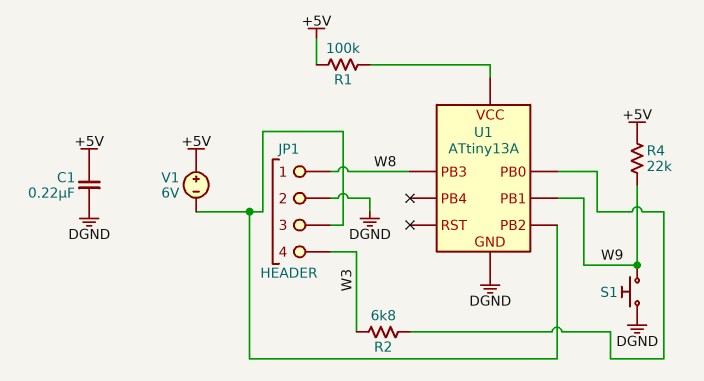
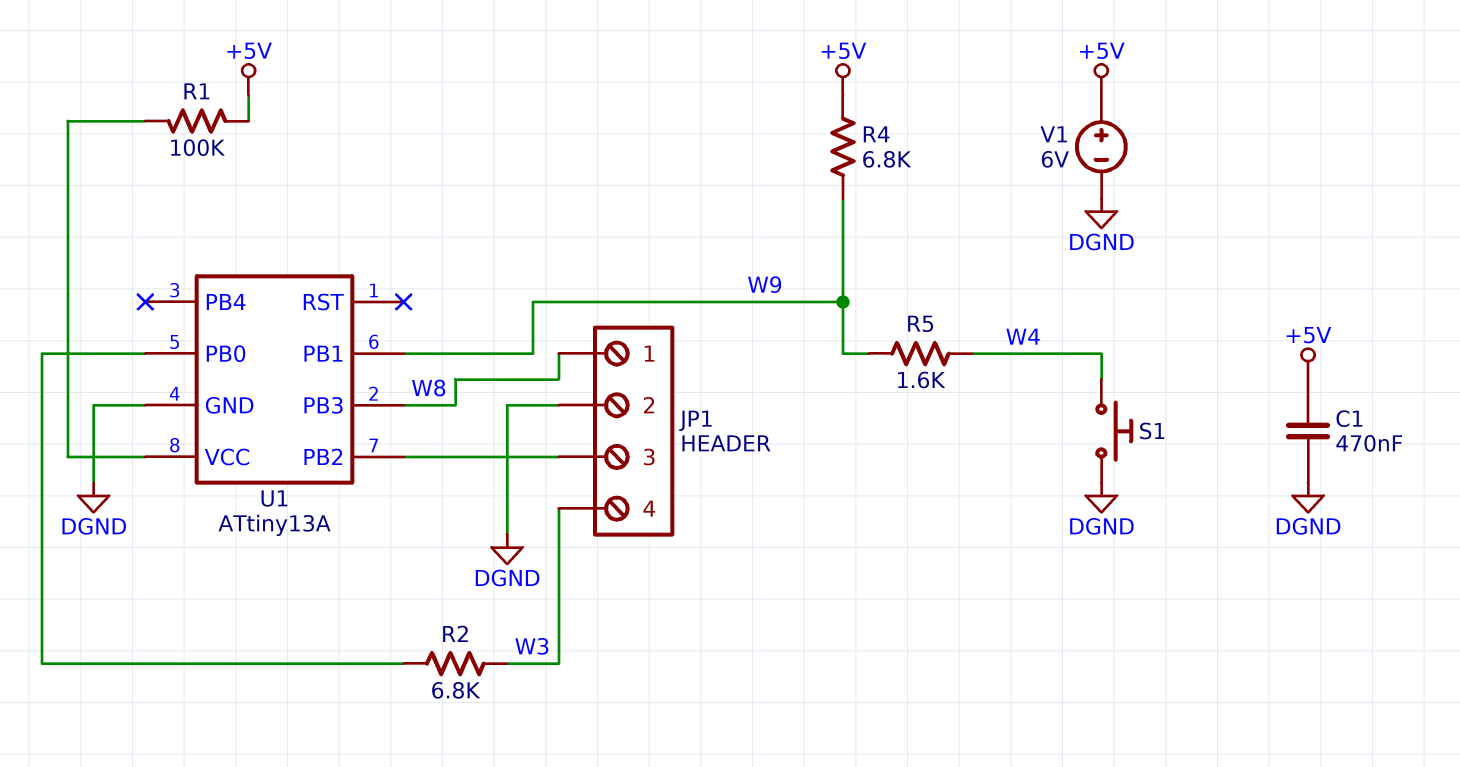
C1: 220nF (+5V, DGND) -> 470nF (+5V, DGND)
R4: 22k (+5V, W9) -> 6.8k (+5V, W9)
R5: none -> 1.6k (W4, W9)
S1: button (DGND, W9) -> button (DGND, W4)
V1: 6V (plus +5V, minus JP1/3) -> 6V (plus +5V, minus DGND)

